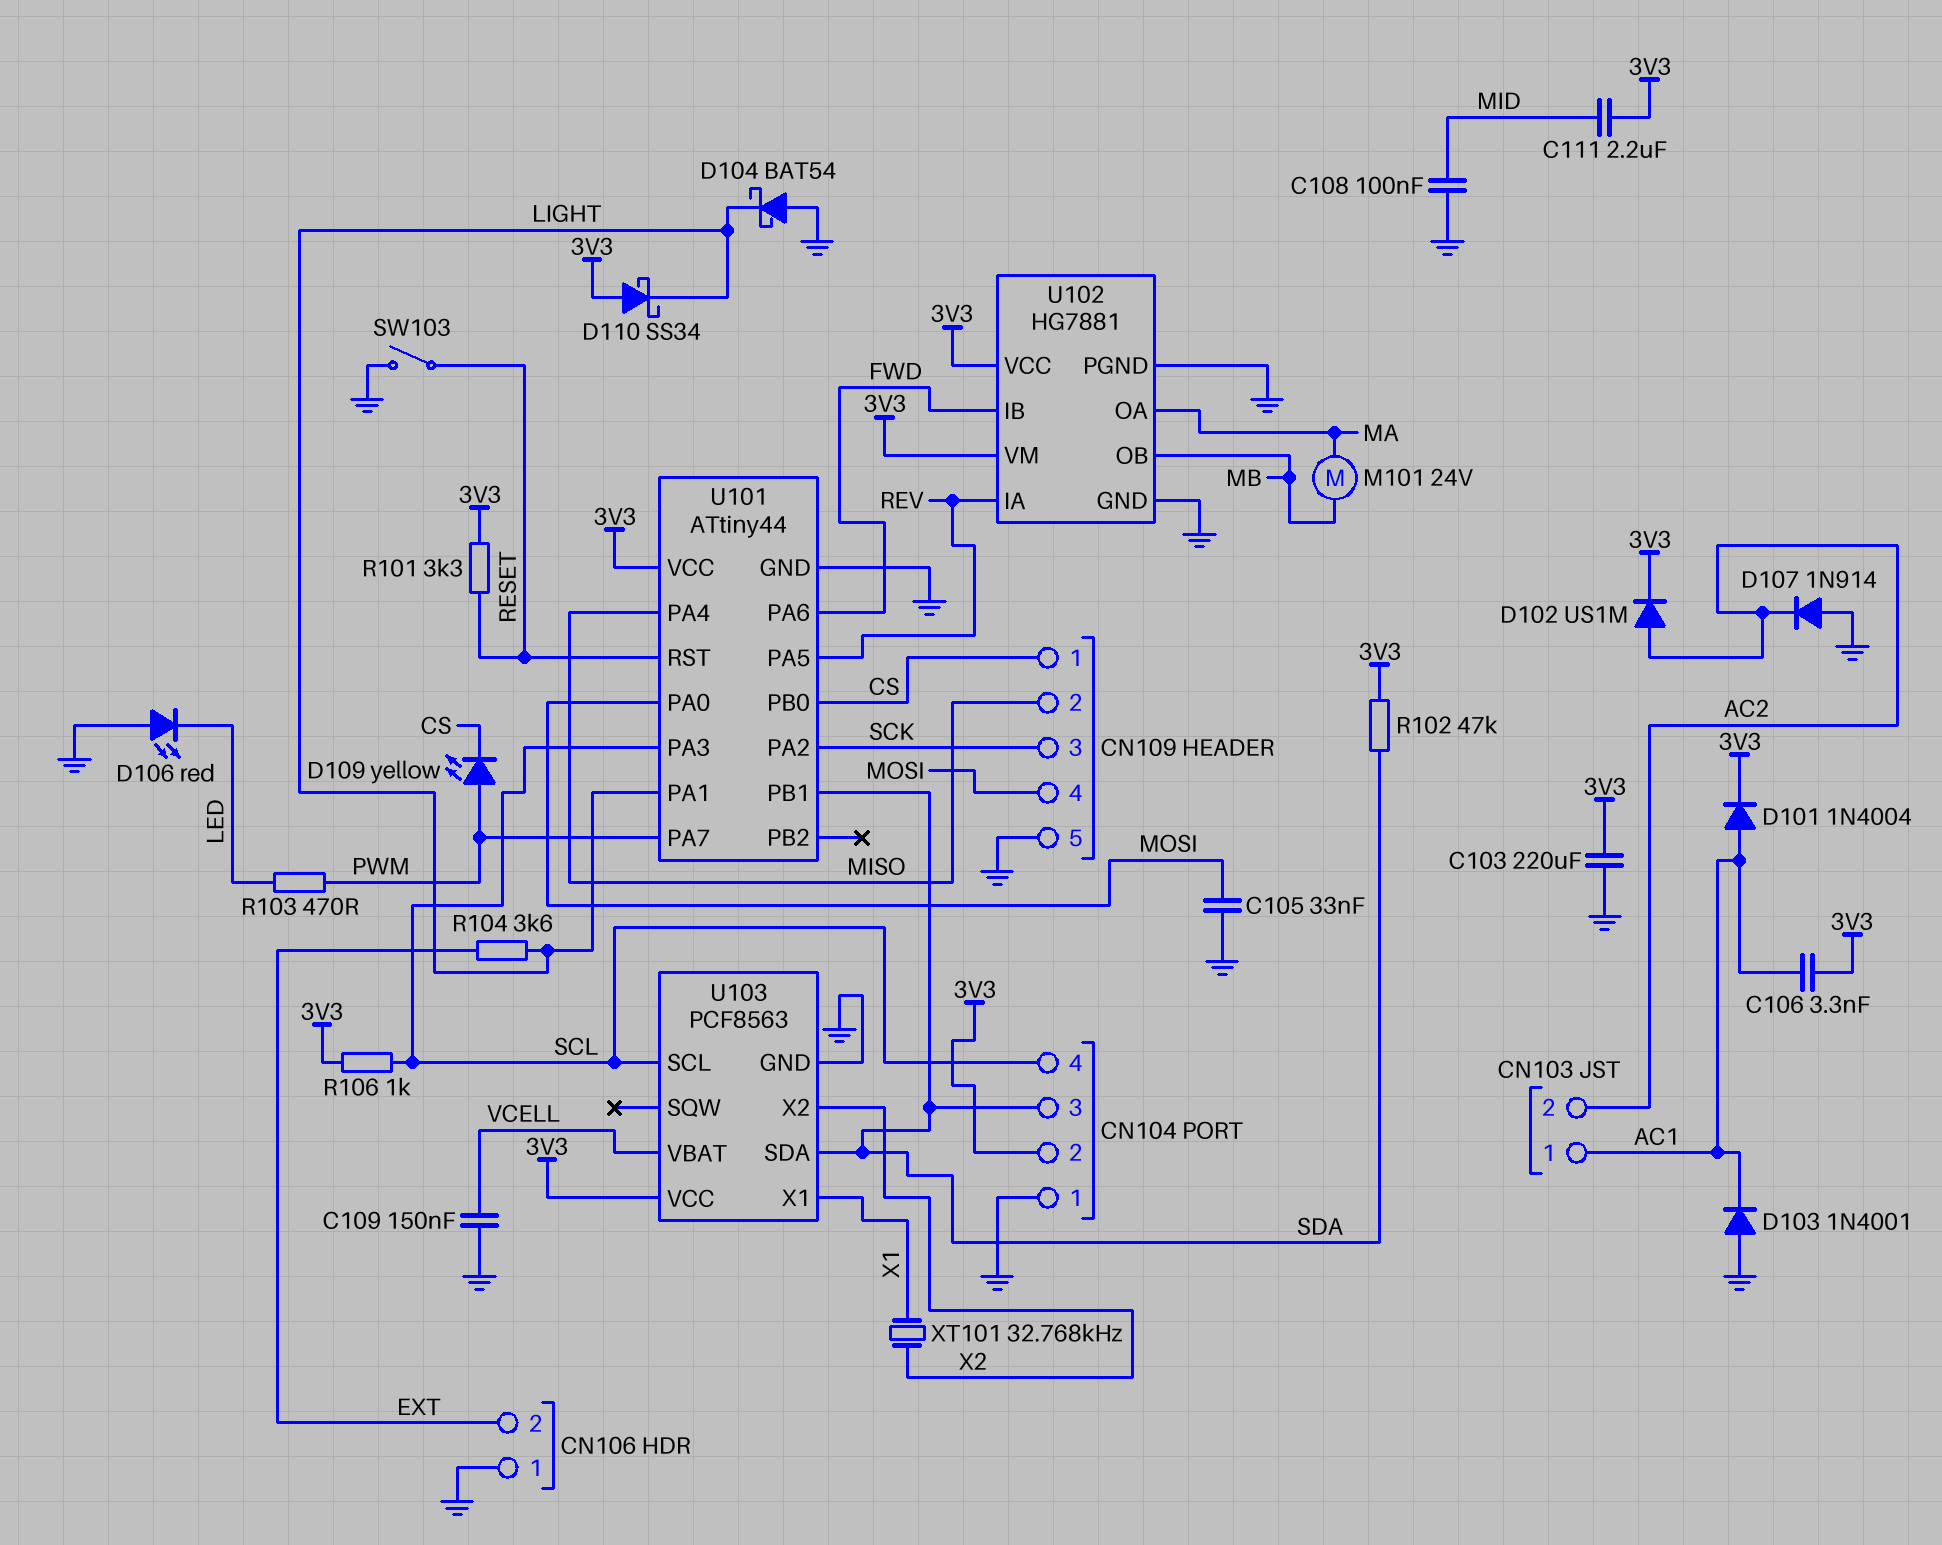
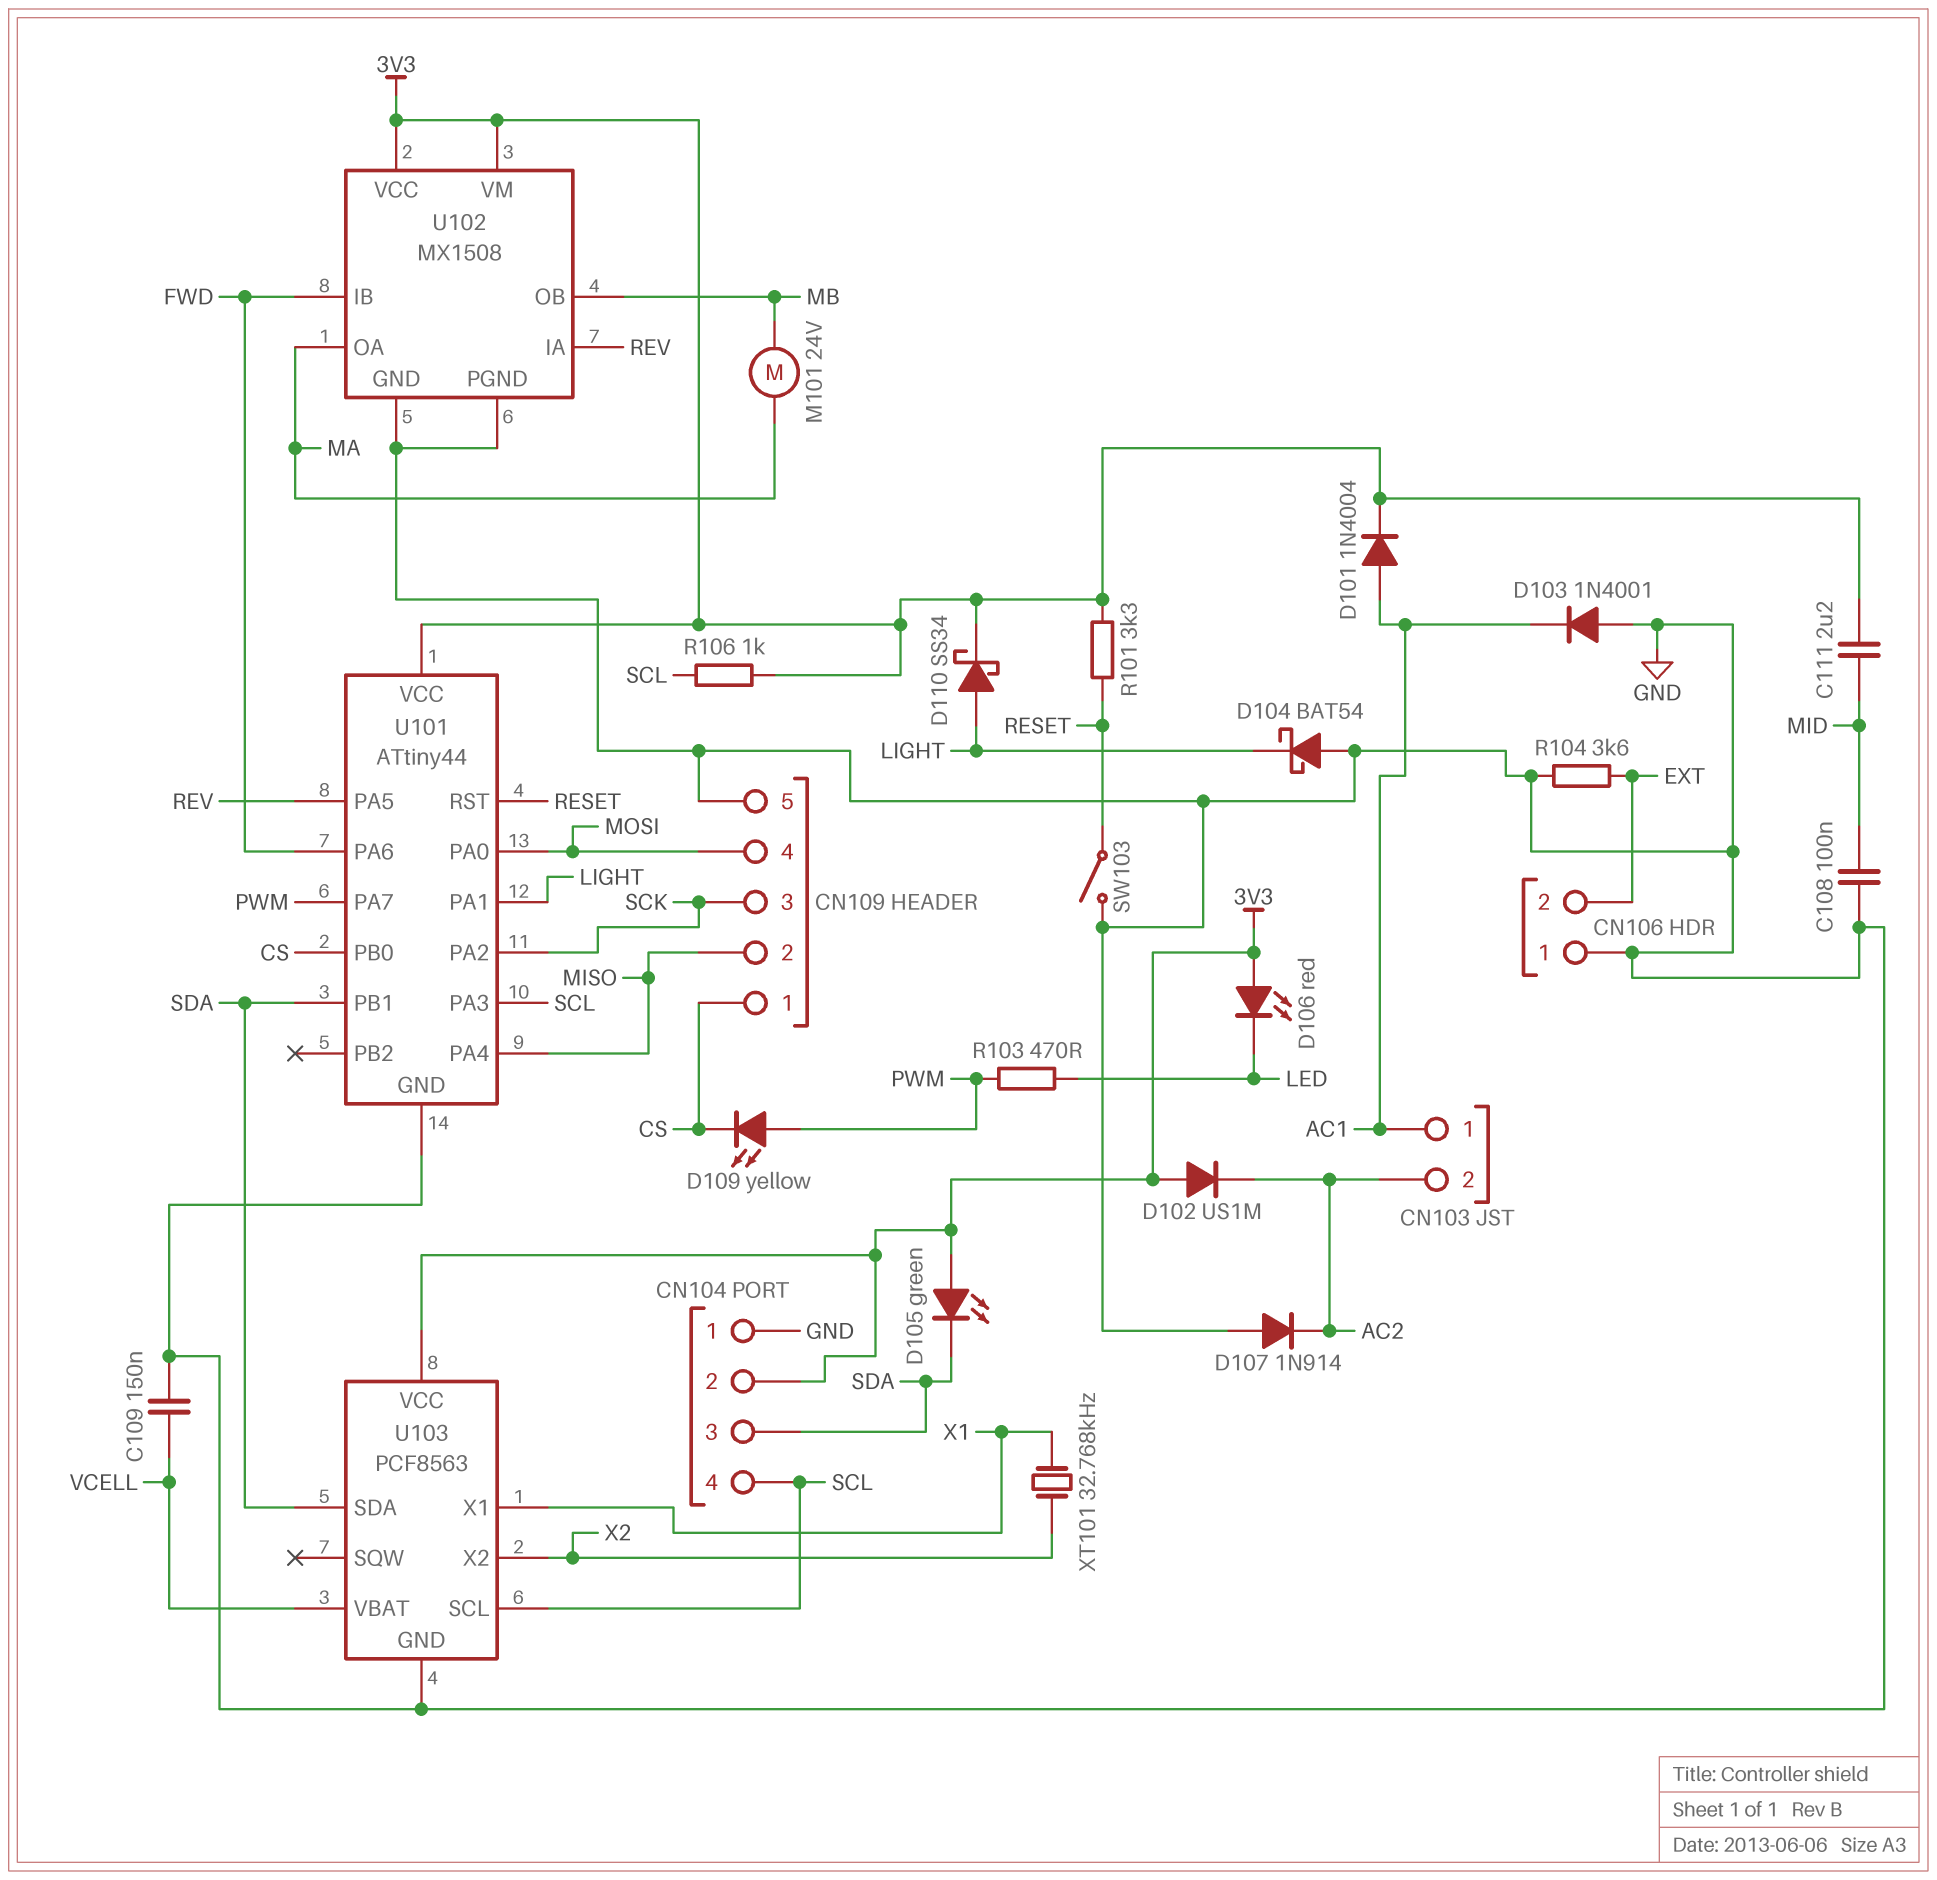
C103: 220uF (3V3, GND) -> none
C105: 33nF (GND, MOSI) -> none
C106: 3.3nF (3V3, AC1) -> none
D102: diode US1M (A AC2, K 3V3) -> diode US1M (A 3V3, K AC2)
D105: none -> LED green (A 3V3, K SDA)
D106: LED red (A GND, K LED) -> LED red (A 3V3, K LED)
D110: schottky SS34 (A 3V3, K LIGHT) -> schottky SS34 (A LIGHT, K 3V3)
R102: 47k (3V3, SDA) -> none
R104: 3.6k (EXT, LIGHT) -> 3.6k (EXT, GND)
U102: HG7881 -> MX1508

